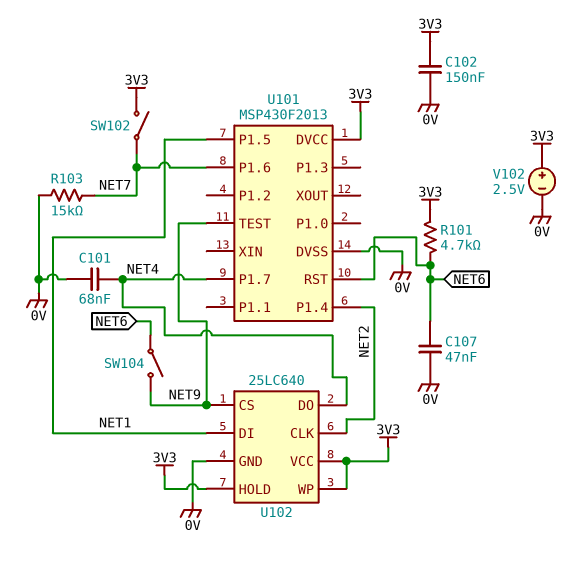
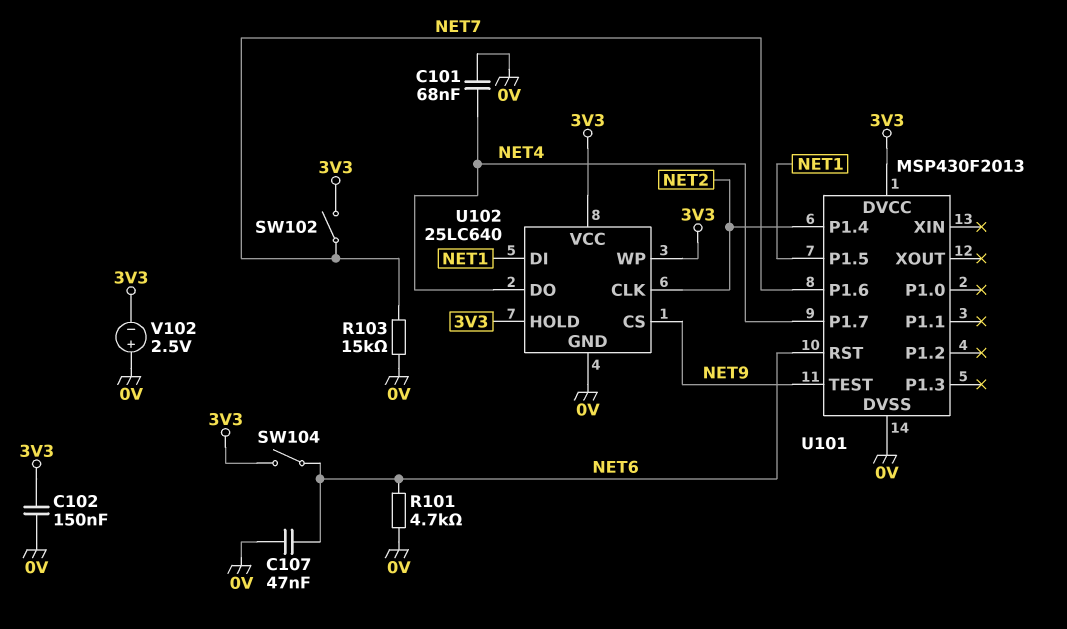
R101: 4.7k (3V3, NET6) -> 4.7k (0V, NET6)
SW104: switch (NET6, NET9) -> switch (3V3, NET6)
V102: 2.5V (plus 3V3, minus 0V) -> 2.5V (plus 0V, minus 3V3)

